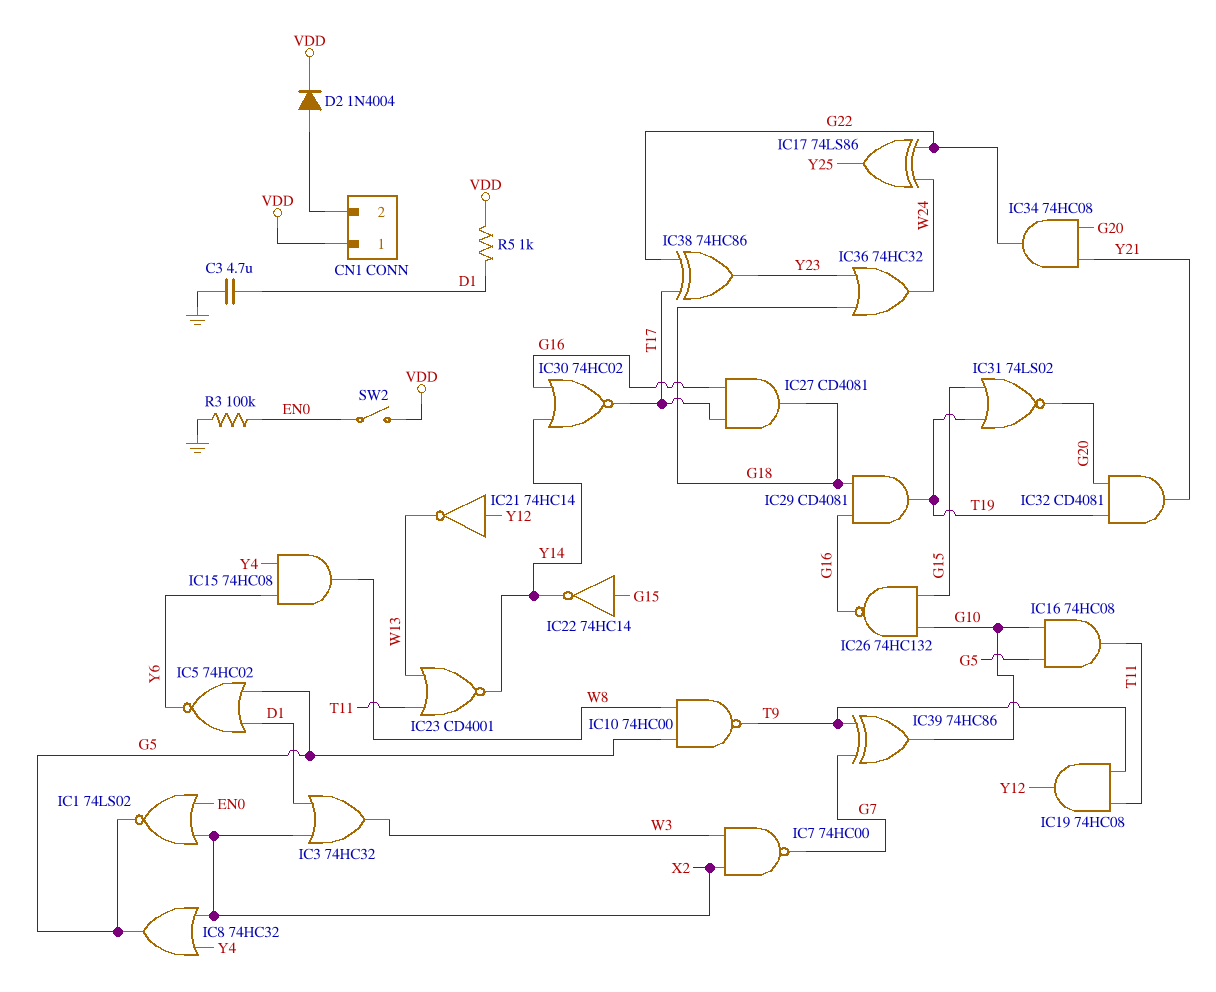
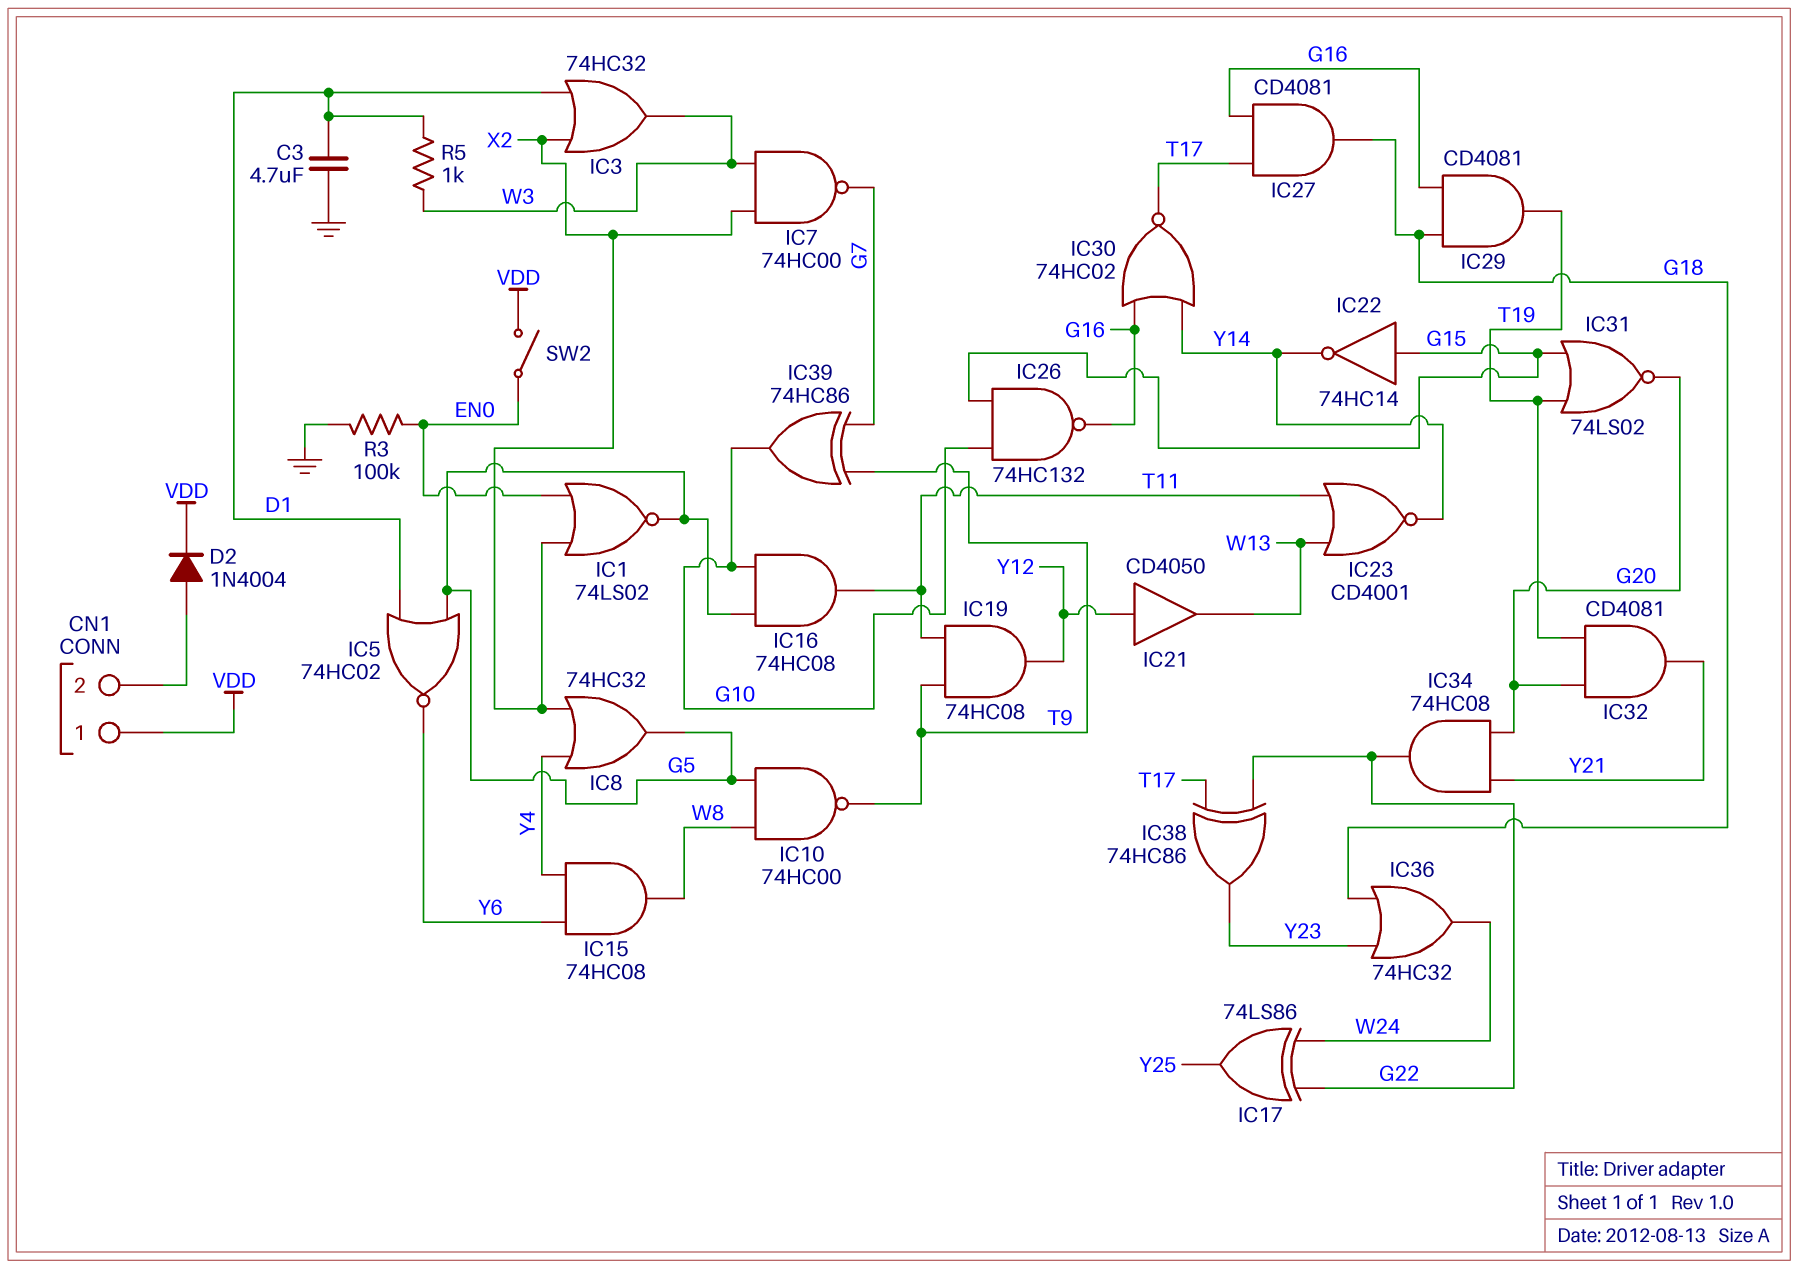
IC21: NOT 74HC14 (in Y12, out W13) -> buffer CD4050 (in Y12, out W13)
R5: 1k (D1, VDD) -> 1k (D1, W3)

